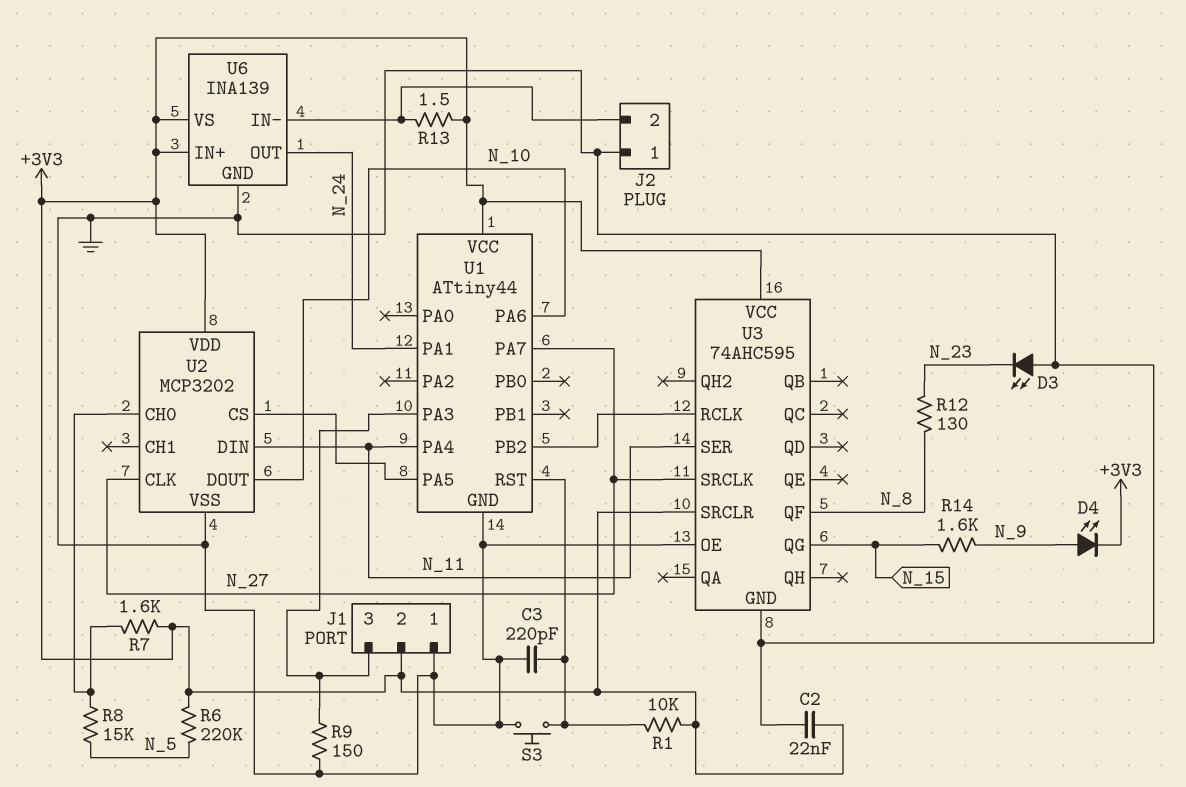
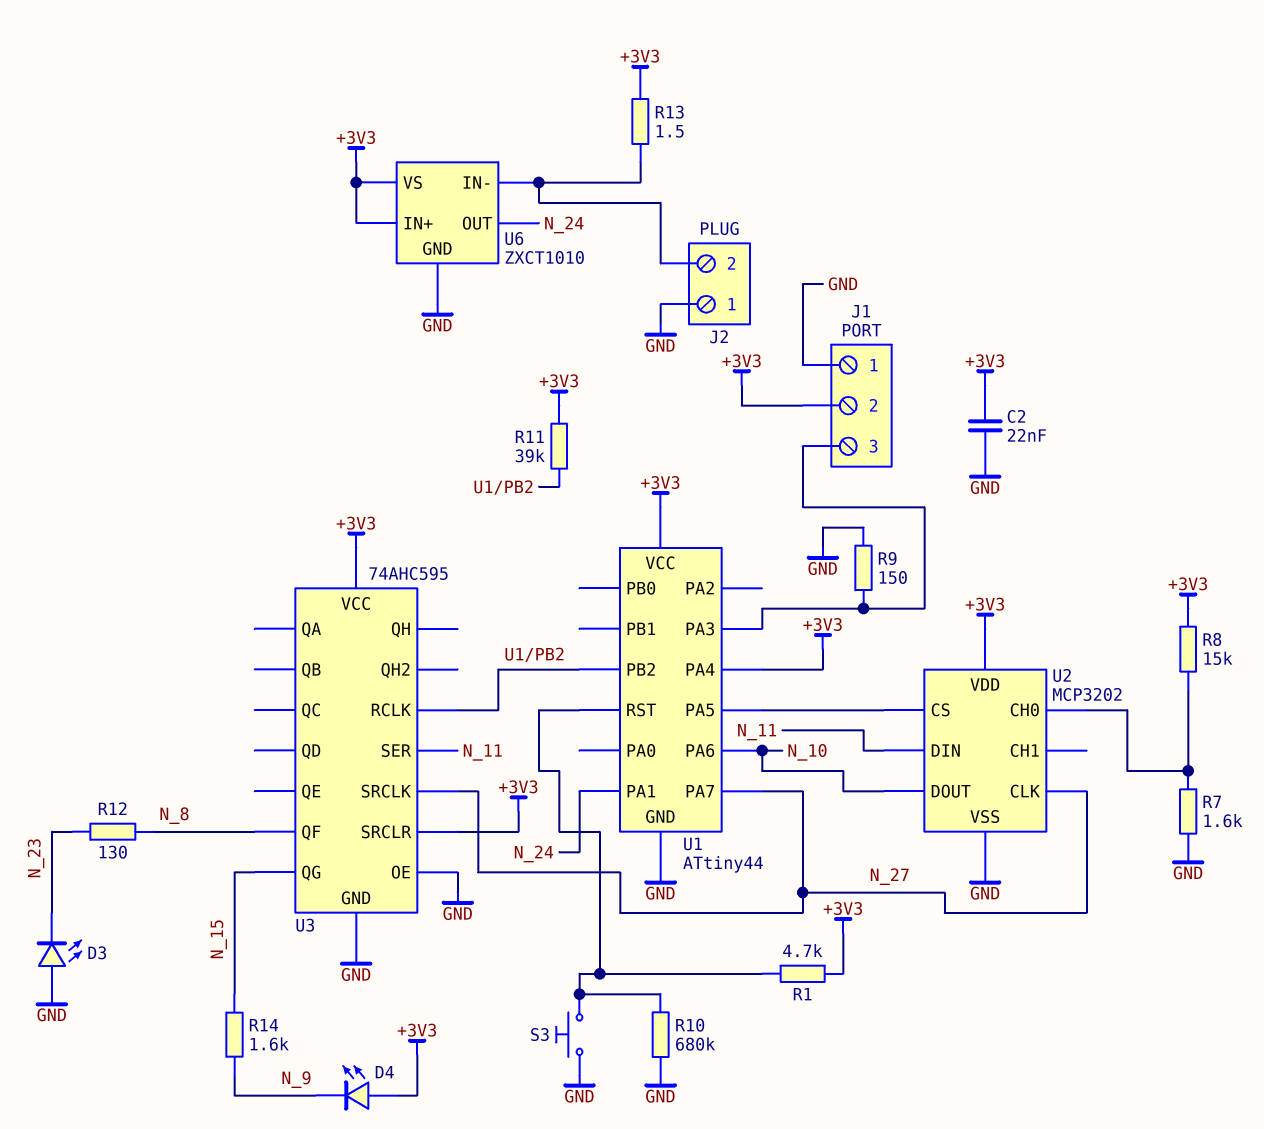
C3: 220pF (GND, U1/RST) -> none
D4: LED (A N_9, K +3V3) -> LED (A +3V3, K N_9)
R1: 10k (+3V3, U1/RST) -> 4.7k (+3V3, U1/RST)
R6: 220k (+3V3, N_5) -> none
R7: 1.6k (+3V3, U2/CH0) -> 1.6k (GND, U2/CH0)
R8: 15k (N_5, U2/CH0) -> 15k (+3V3, U2/CH0)
R10: none -> 680k (GND, U1/RST)
R11: none -> 39k (+3V3, U1/PB2)
U1 pin PA4: N_11 -> +3V3
U6: INA139 -> ZXCT1010

